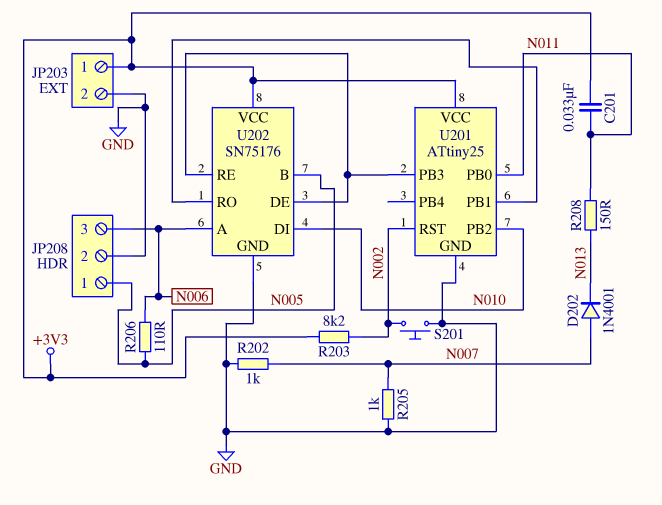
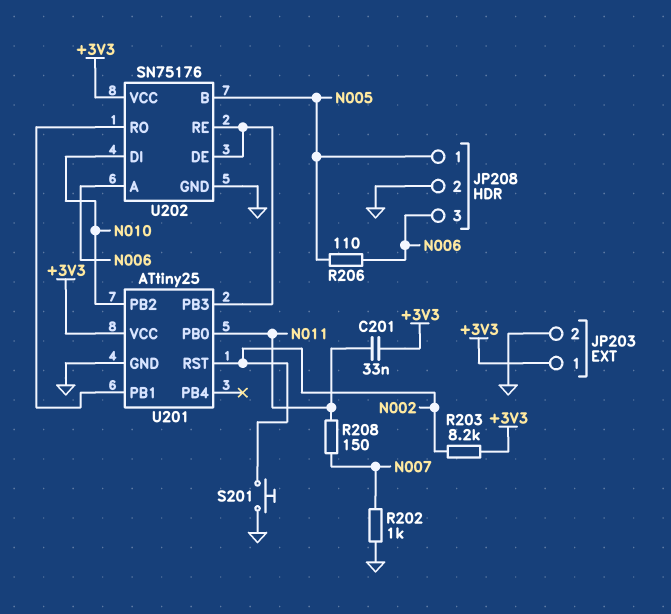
D202: diode 1N4001 (A N007, K N013) -> none
R205: 1k (GND, N007) -> none
R208: 150 (N011, N013) -> 150 (N007, N011)

